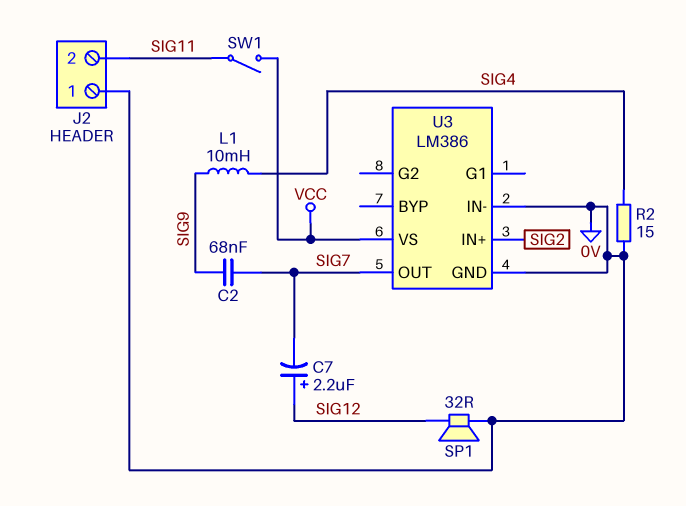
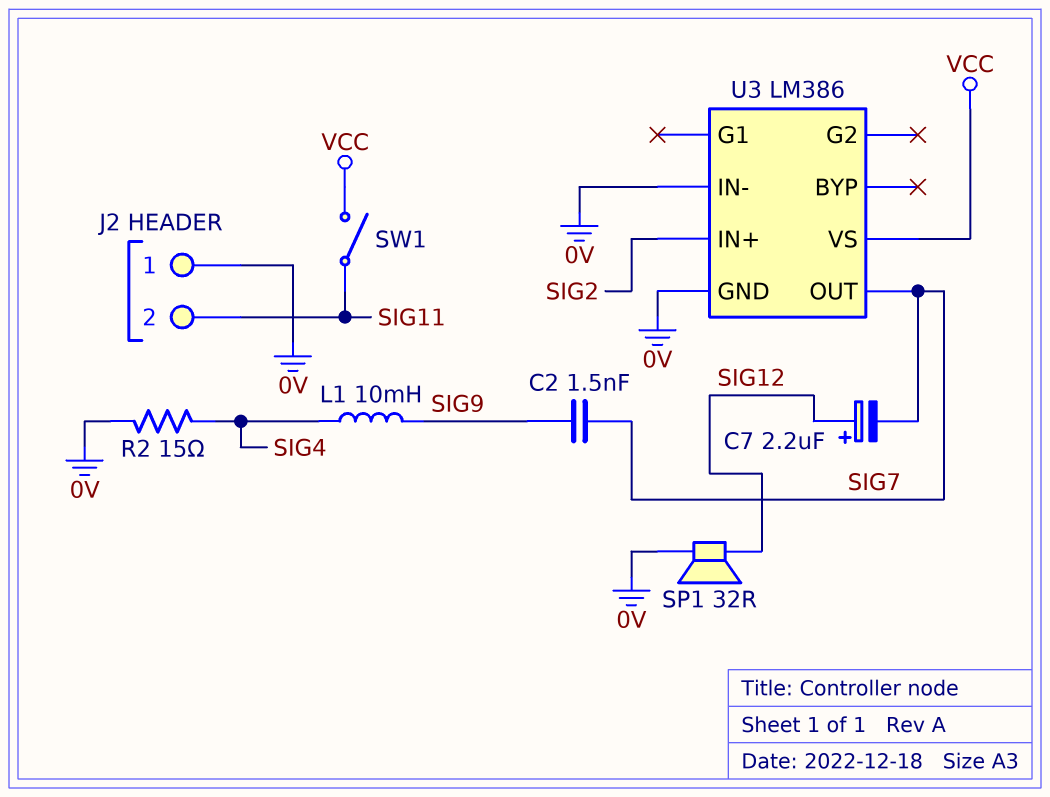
C2: 68nF (SIG7, SIG9) -> 1.5nF (SIG7, SIG9)

